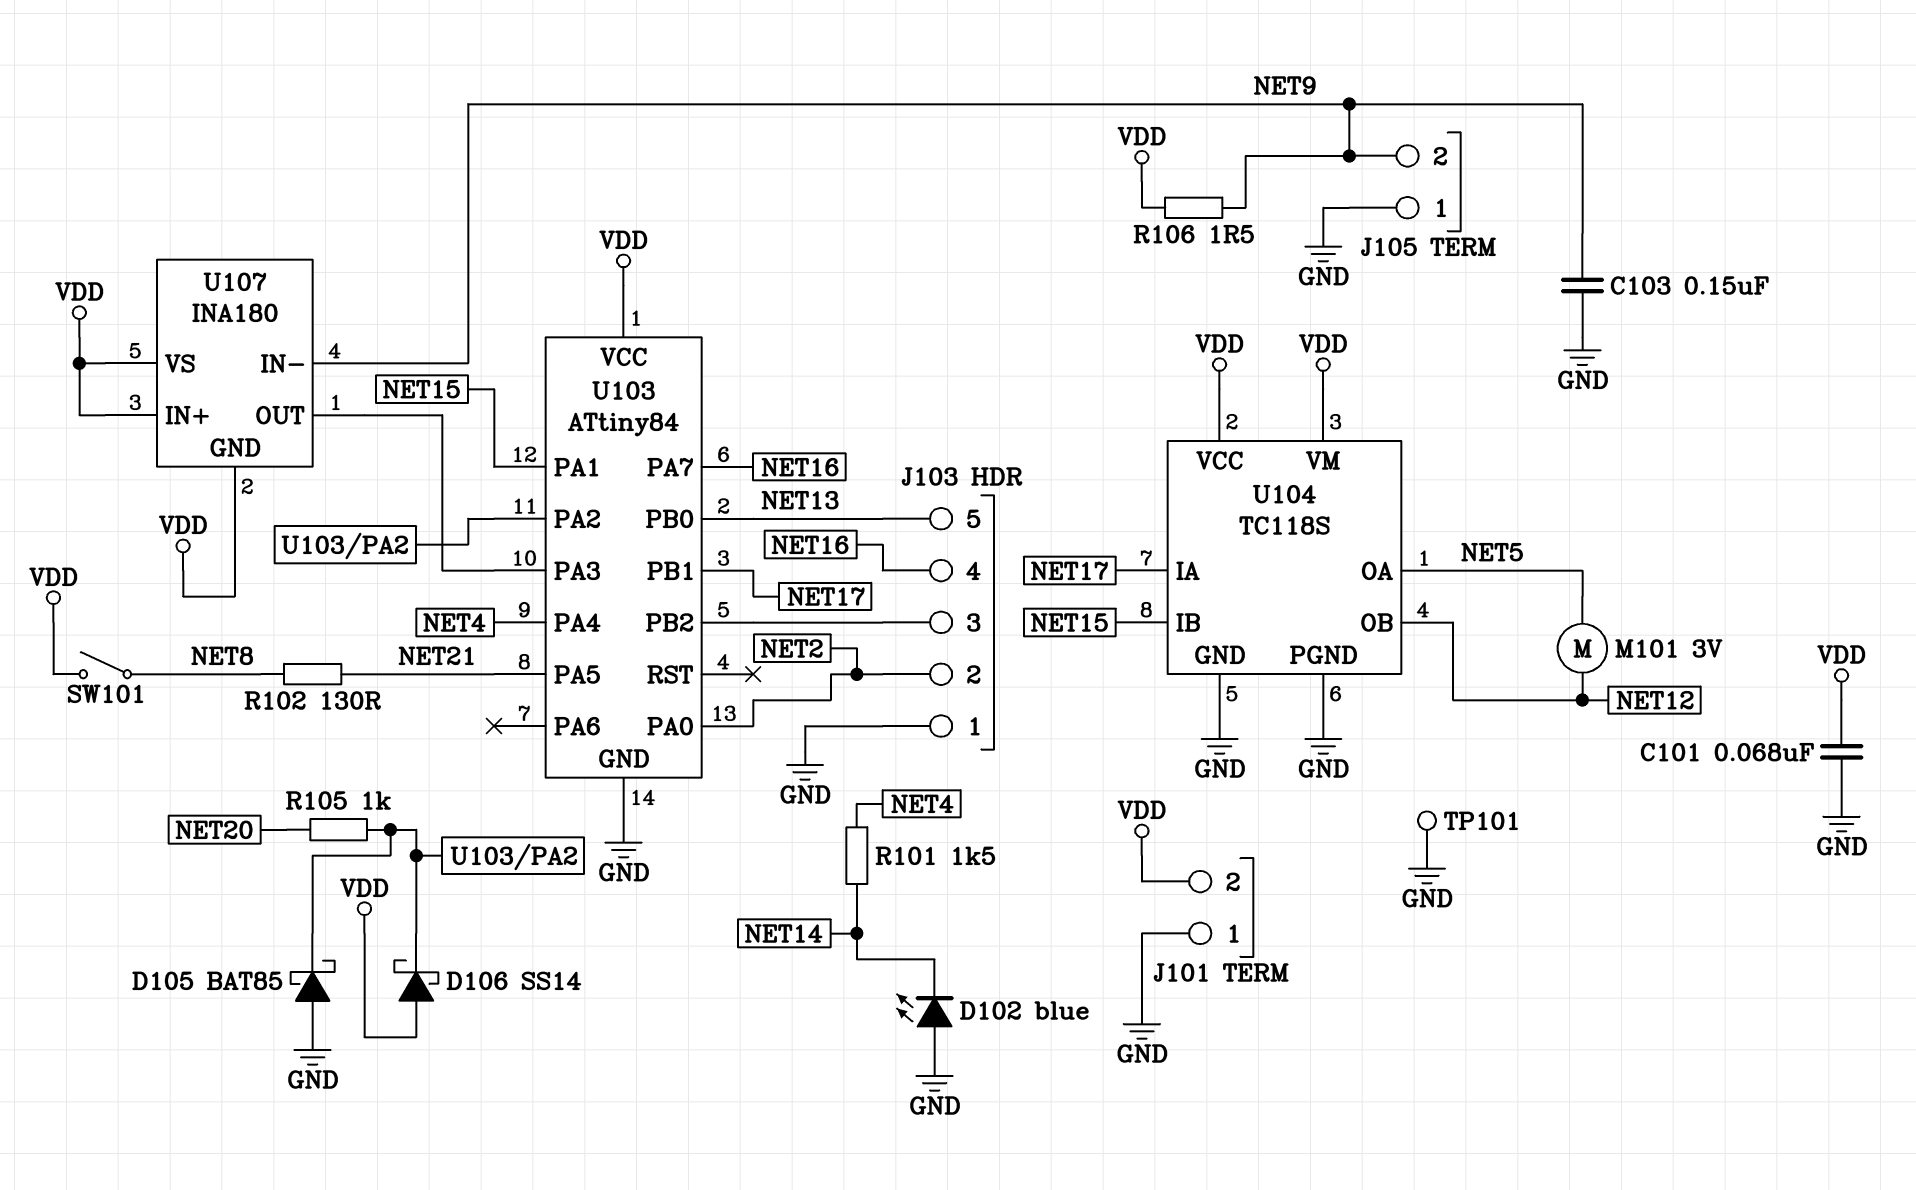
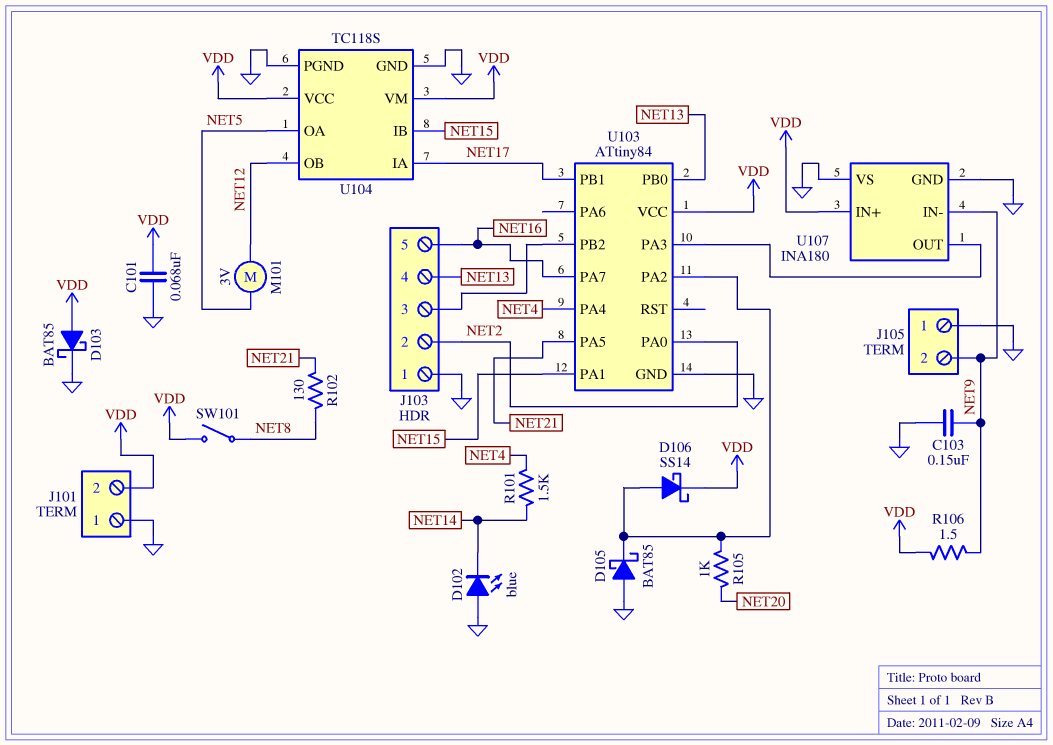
D103: none -> schottky BAT85 (A VDD, K GND)
D106: schottky SS14 (A VDD, K U103/PA2) -> schottky SS14 (A U103/PA2, K VDD)
J103 pin 4: NET16 -> NET13
J103 pin 5: NET13 -> NET16
TP101: test point (GND) -> none
U107 pin GND: VDD -> GND
U107 pin VS: VDD -> GND

